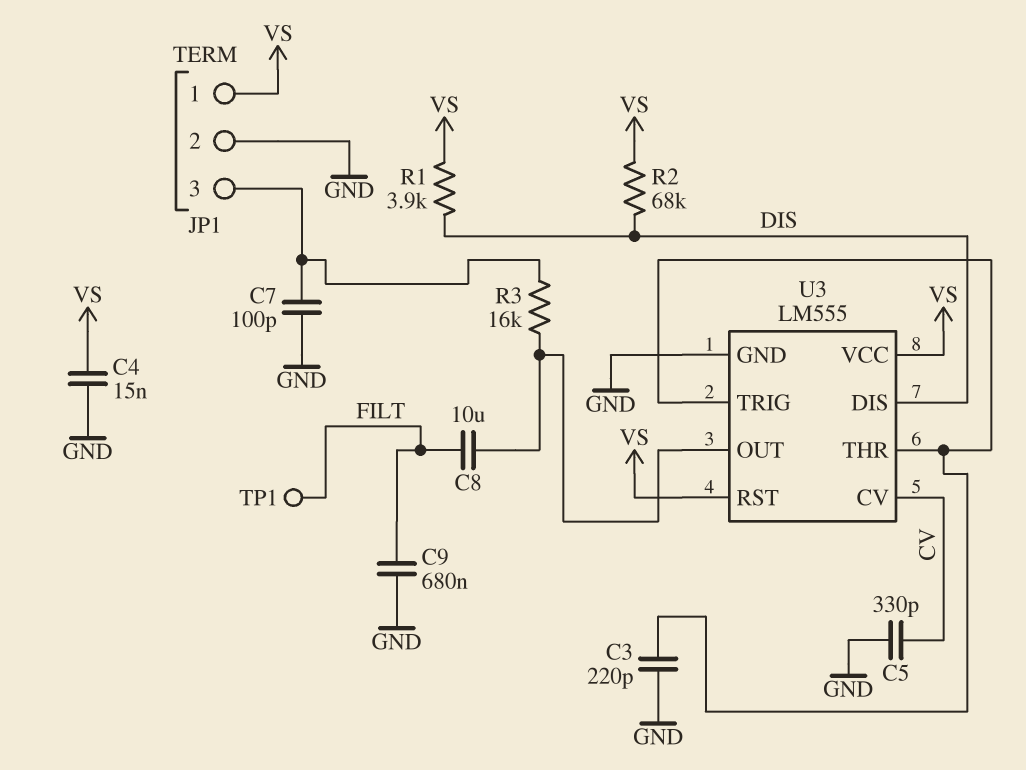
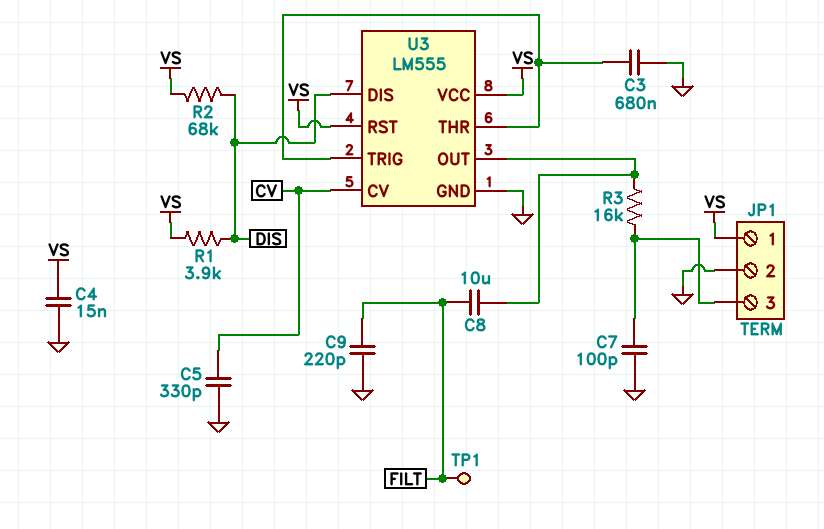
C3: 220pF (GND, U3/THR) -> 680nF (GND, U3/THR)
C9: 680nF (FILT, GND) -> 220pF (FILT, GND)

